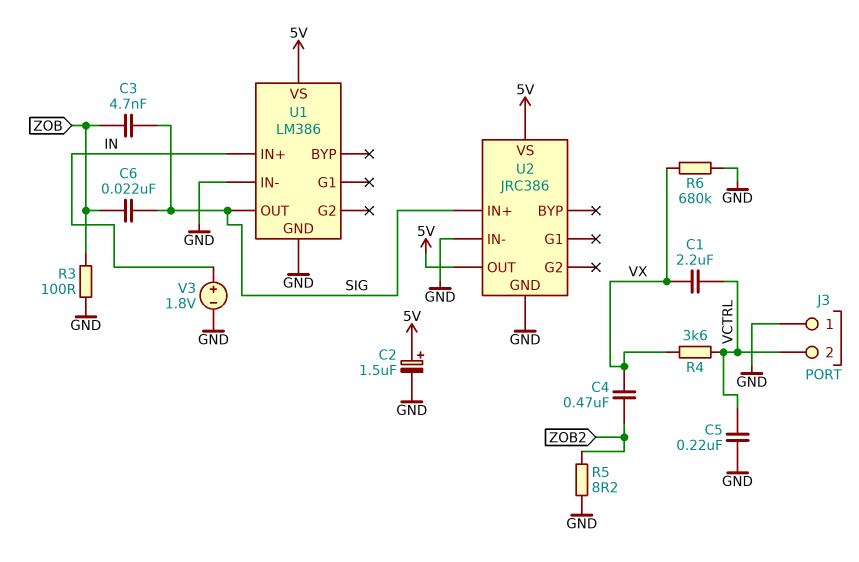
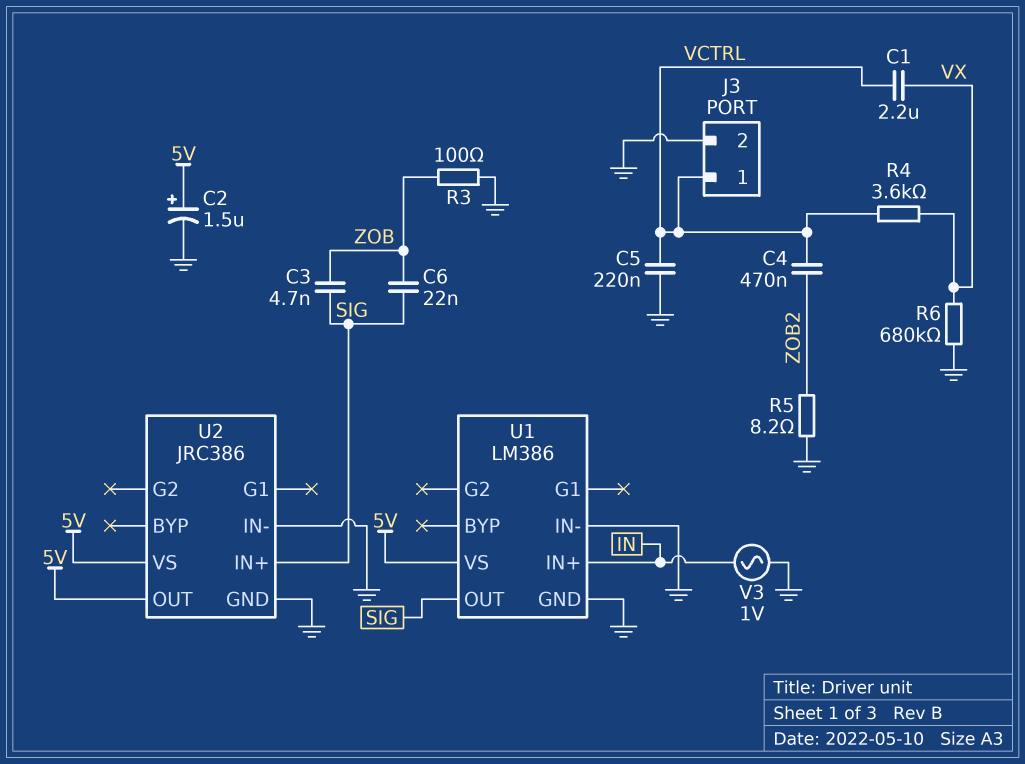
C4: 470nF (VX, ZOB2) -> 470nF (VCTRL, ZOB2)
J3 pin 1: GND -> VCTRL
J3 pin 2: VCTRL -> GND
V3: 1.8V (plus IN, minus GND) -> AC 1V (GND, IN)

